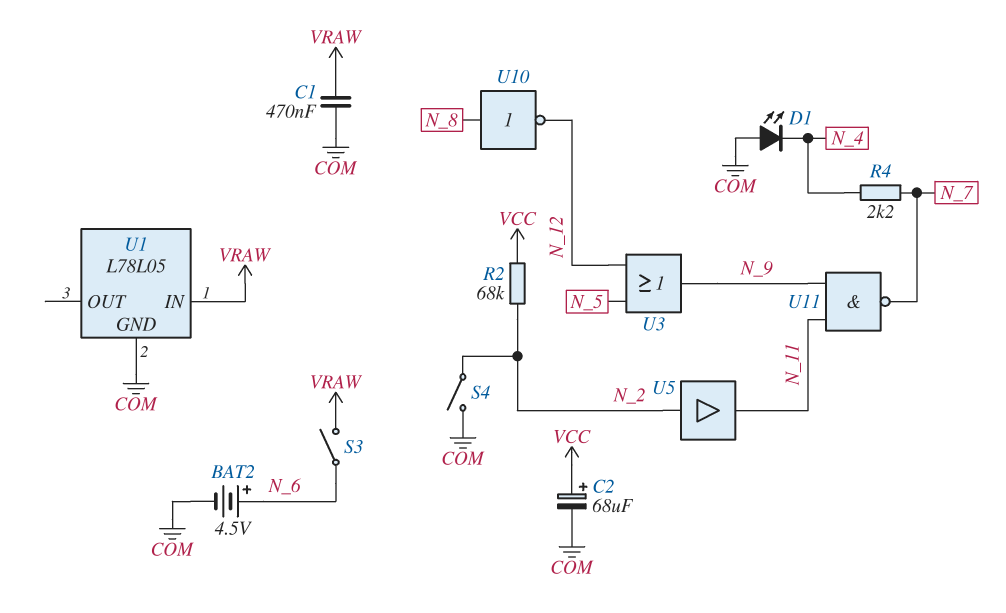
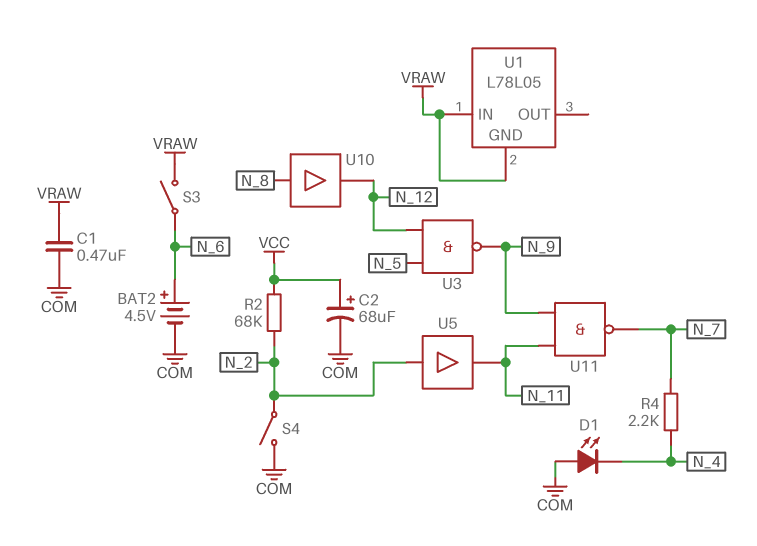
U1 pin GND: COM -> VRAW
U3: OR (in N_5, in N_12, out N_9) -> NAND (in N_5, in N_12, out N_9)
U10: NOT (in N_8, out N_12) -> buffer (in N_8, out N_12)

